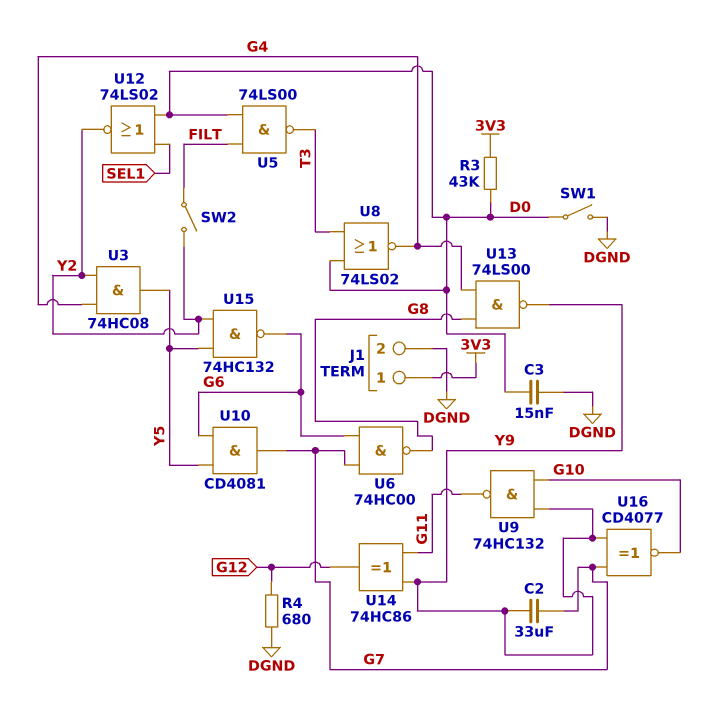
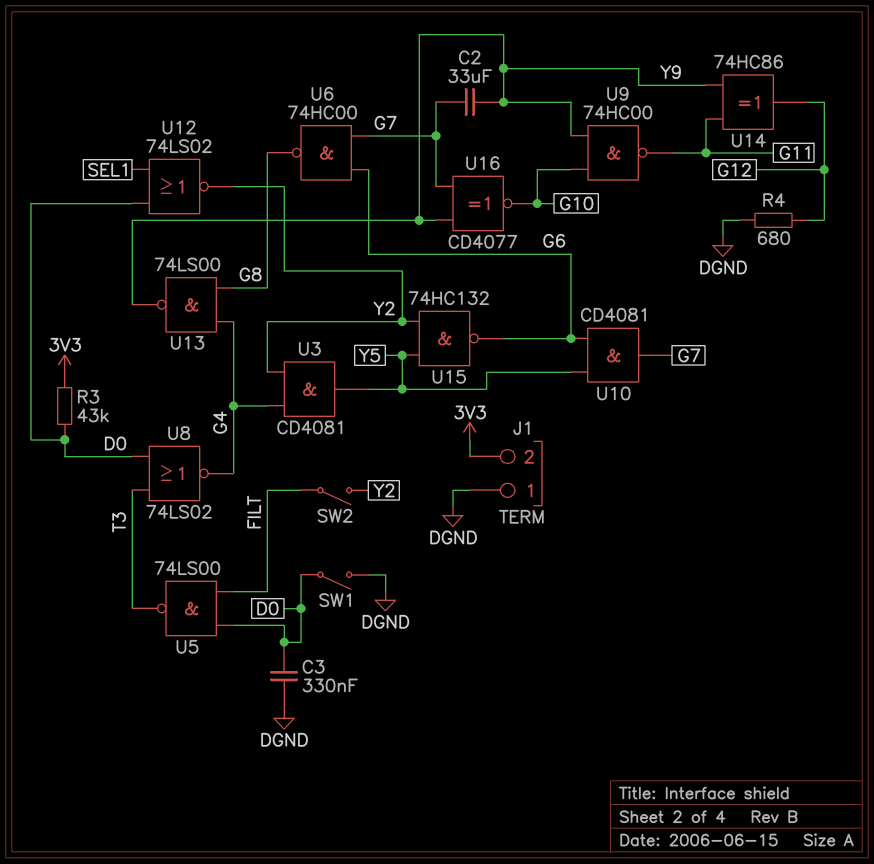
C3: 15nF (D0, DGND) -> 330nF (D0, DGND)
J1 pin 1: 3V3 -> DGND
J1 pin 2: DGND -> 3V3
U3: AND 74HC08 (in G4, in Y2, out Y5) -> AND CD4081 (in G4, in Y2, out Y5)
U9: NAND 74HC132 (in G10, in Y9, out G11) -> NAND 74HC00 (in G10, in Y9, out G11)

